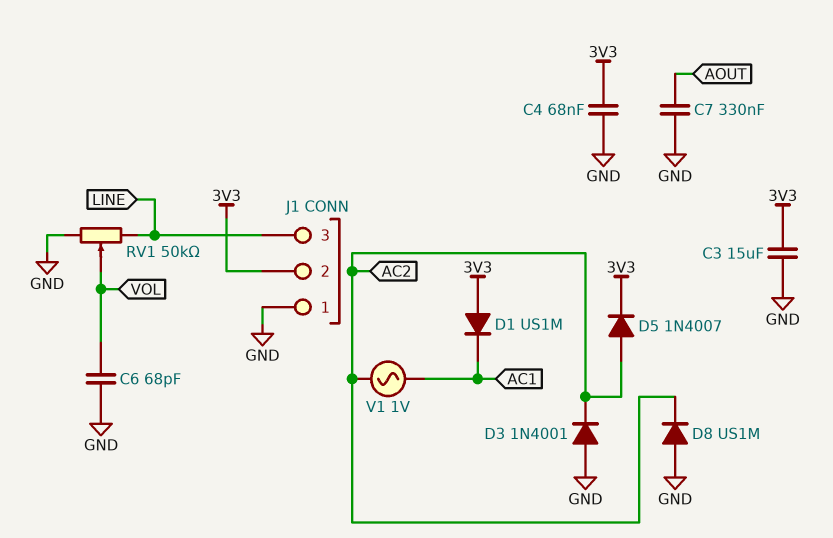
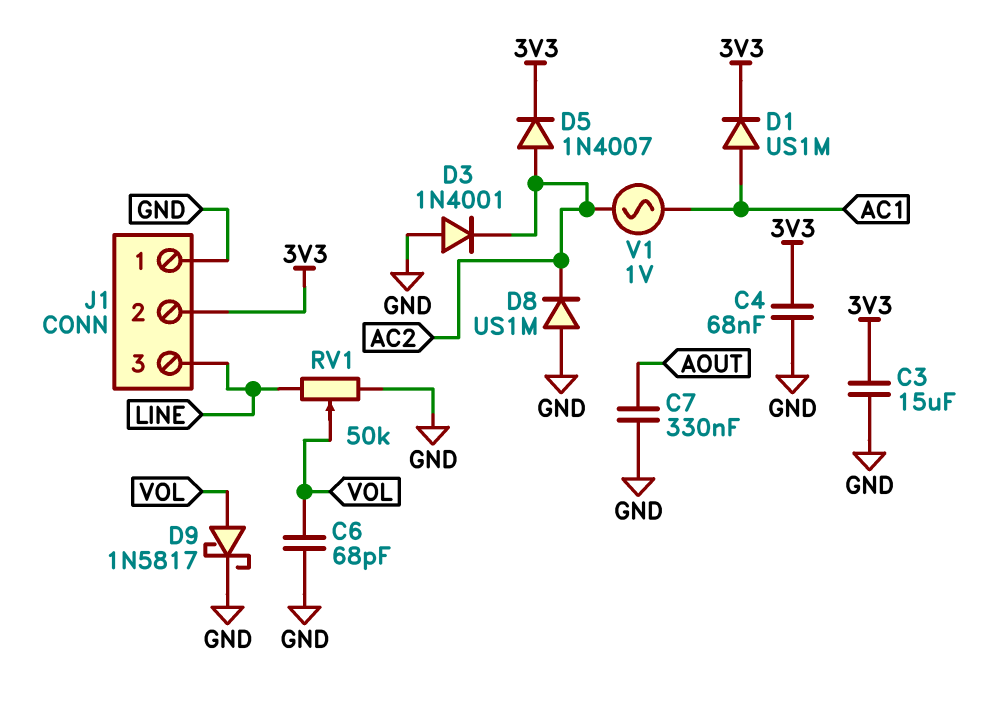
D1: diode US1M (A 3V3, K AC1) -> diode US1M (A AC1, K 3V3)
D9: none -> schottky 1N5817 (A VOL, K GND)

